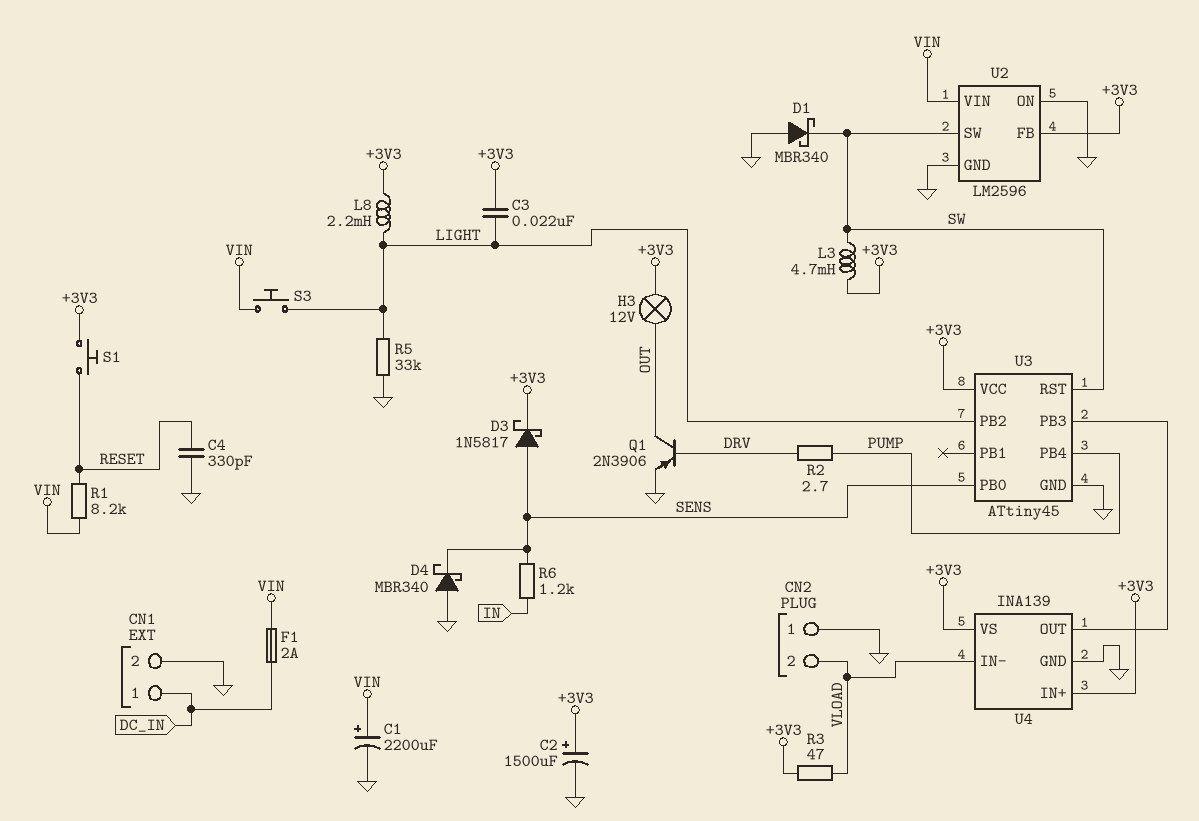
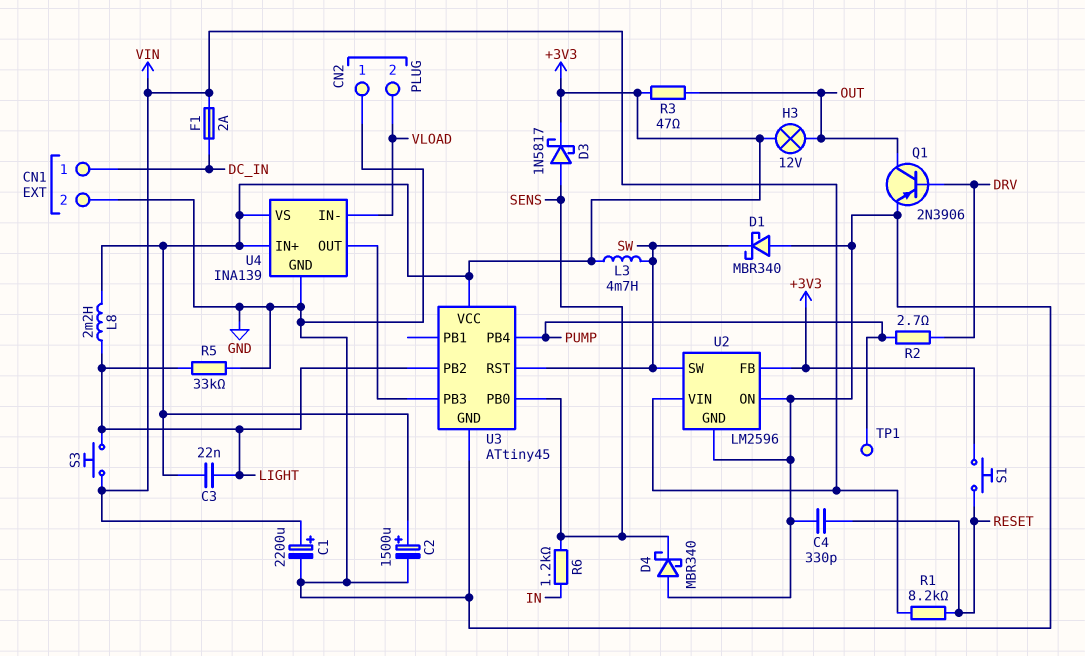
R3: 47 (+3V3, VLOAD) -> 47 (+3V3, OUT)
TP1: none -> test point (PUMP)

